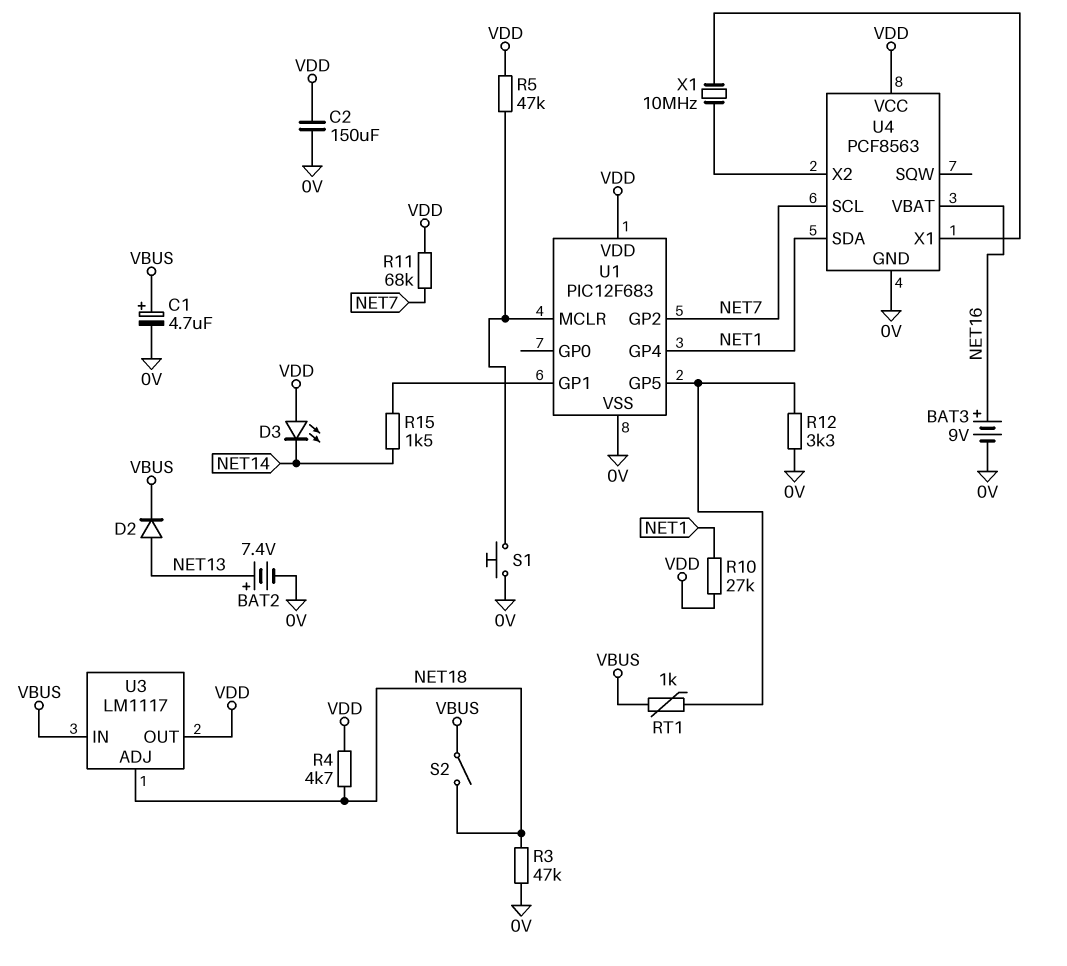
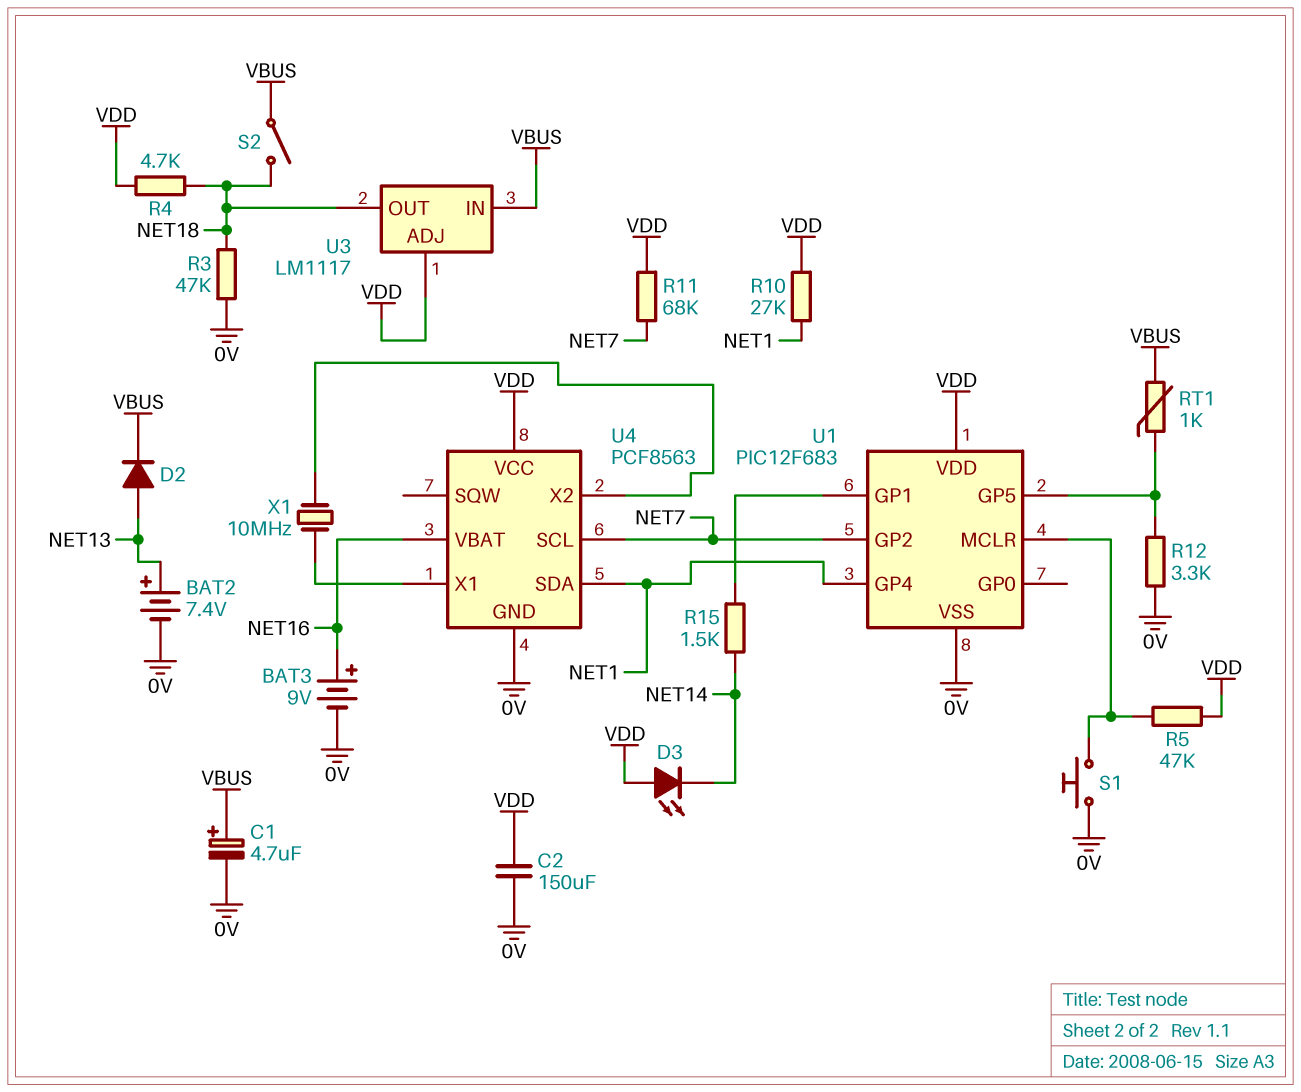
U3 pin ADJ: NET18 -> VDD
U3 pin OUT: VDD -> NET18

